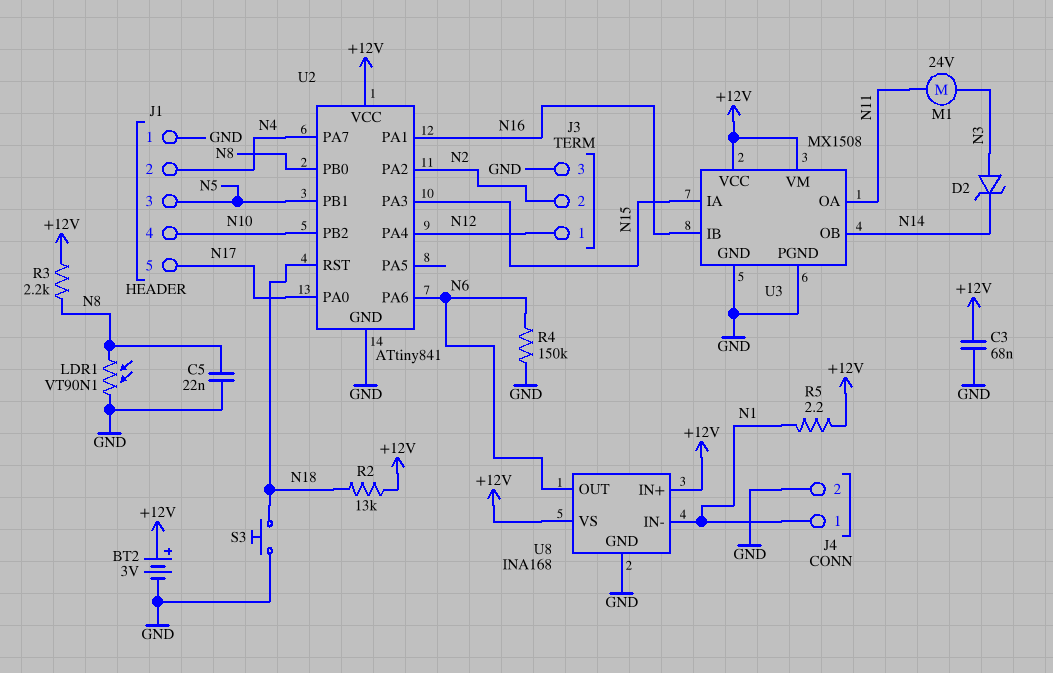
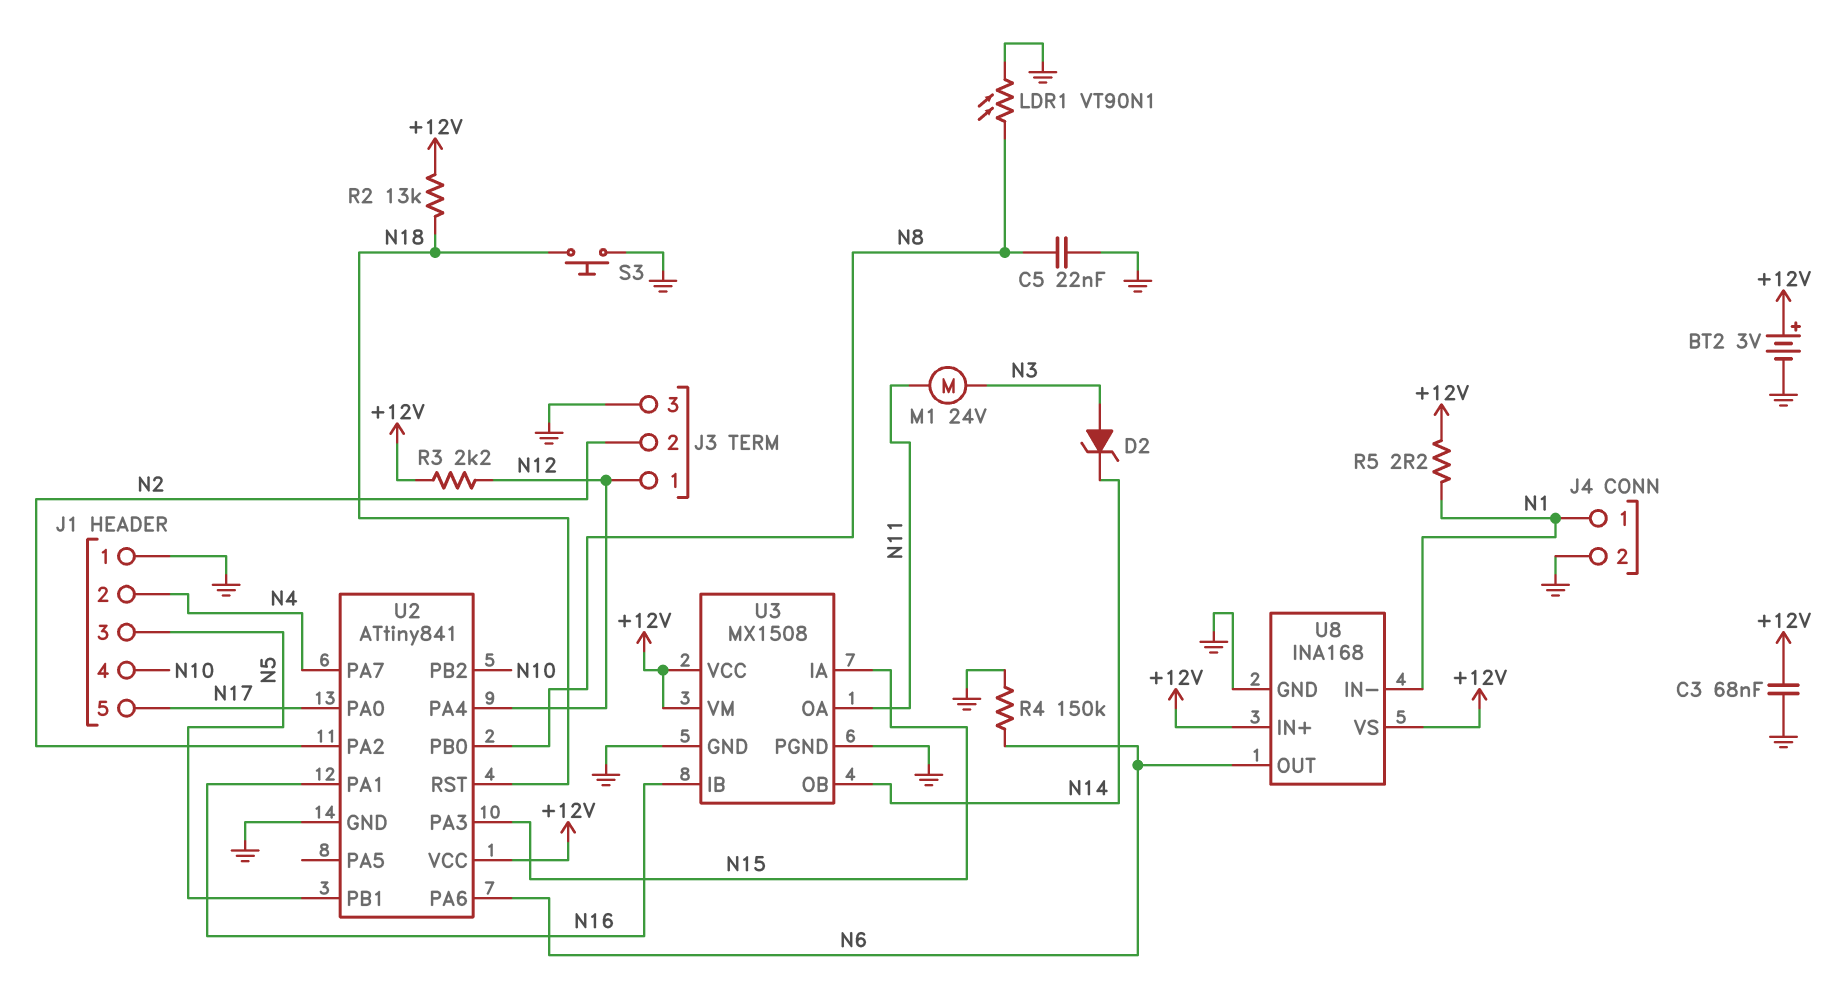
R3: 2.2k (+12V, N8) -> 2.2k (+12V, N12)

